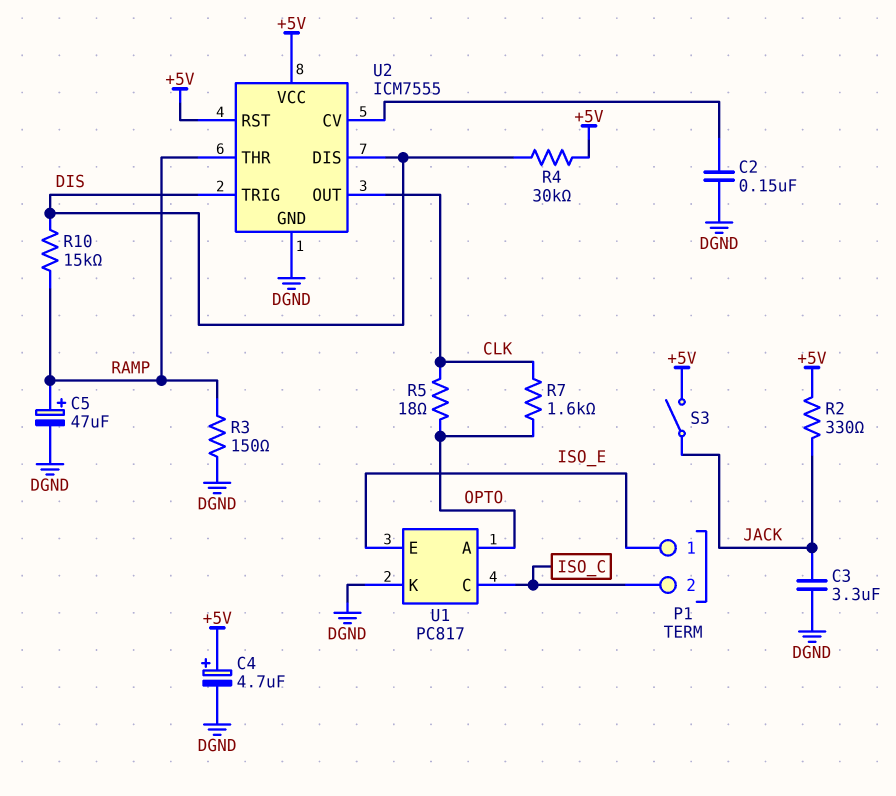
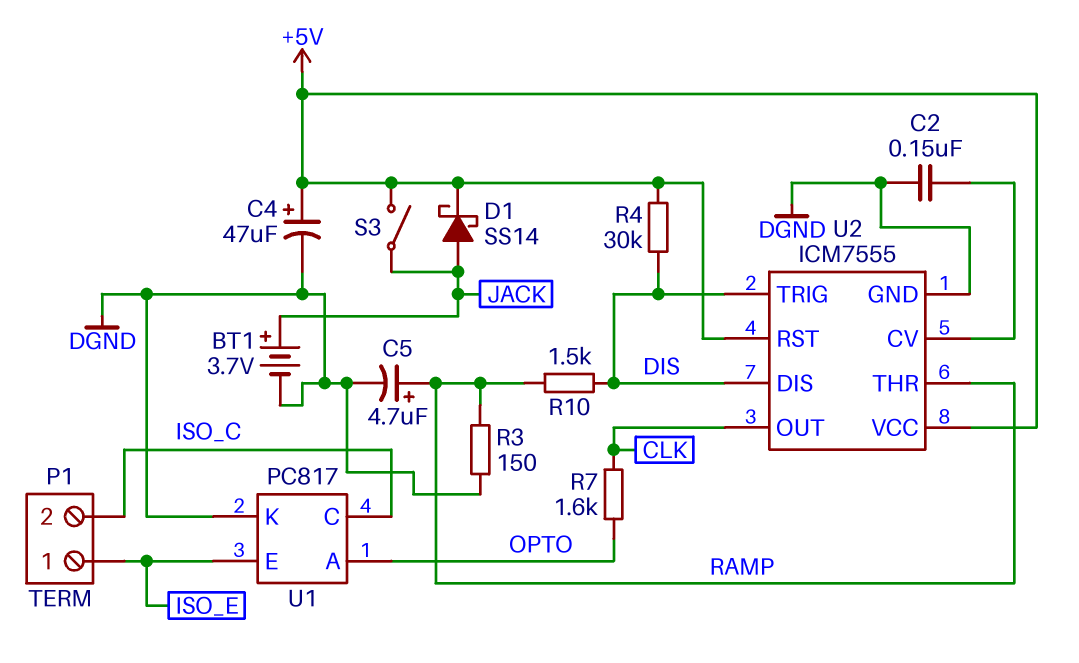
BT1: none -> 3.7V (plus JACK, minus DGND)
C3: 3.3uF (DGND, JACK) -> none
C4: 4.7uF (plus +5V, minus DGND) -> 47uF (plus +5V, minus DGND)
C5: 47uF (plus RAMP, minus DGND) -> 4.7uF (plus RAMP, minus DGND)
D1: none -> schottky SS14 (A JACK, K +5V)
R2: 330 (+5V, JACK) -> none
R5: 18 (CLK, OPTO) -> none
R10: 15k (DIS, RAMP) -> 1.5k (DIS, RAMP)

